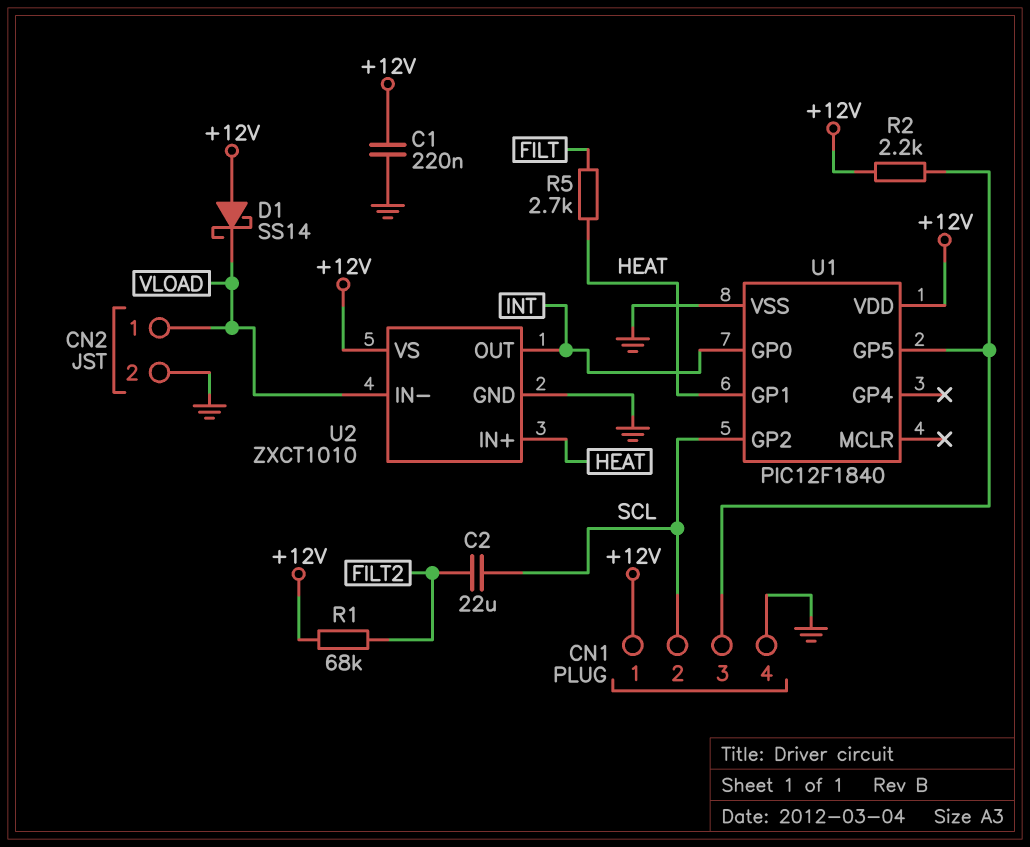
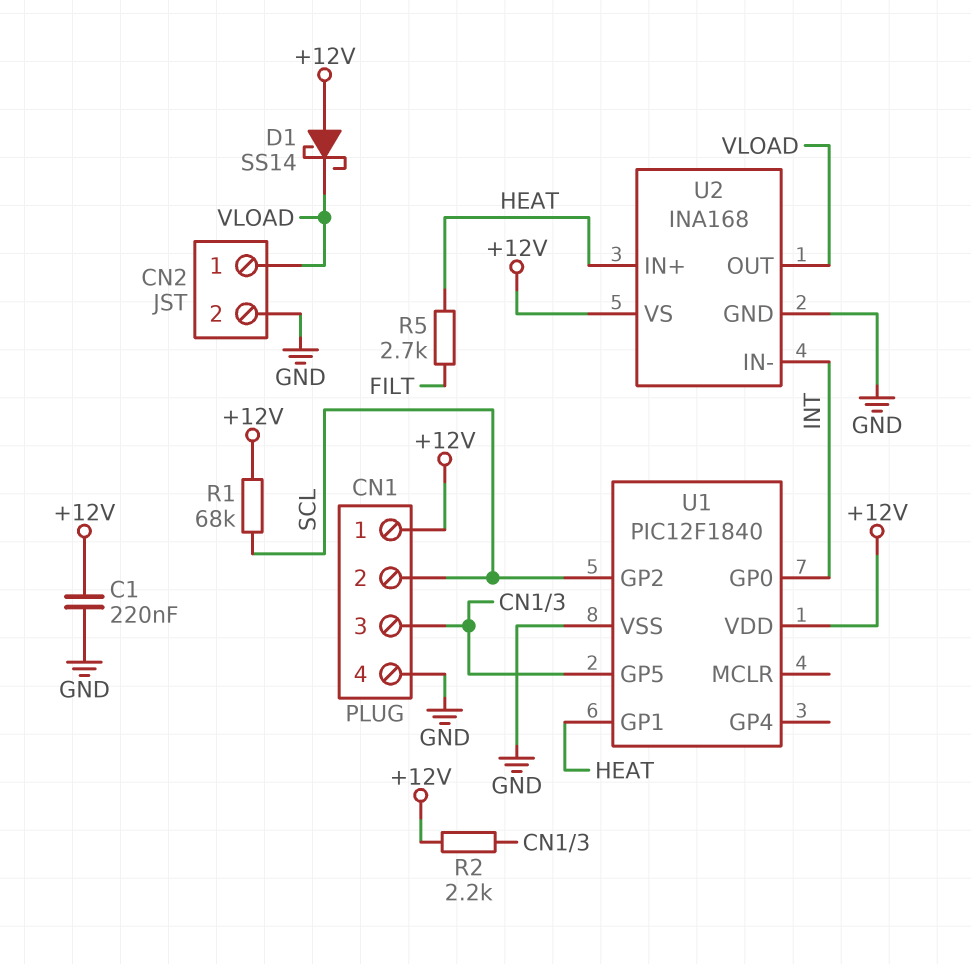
C2: 22uF (FILT2, SCL) -> none
R1: 68k (+12V, FILT2) -> 68k (+12V, SCL)
U2: ZXCT1010 -> INA168
U2 pin IN-: VLOAD -> INT
U2 pin OUT: INT -> VLOAD

